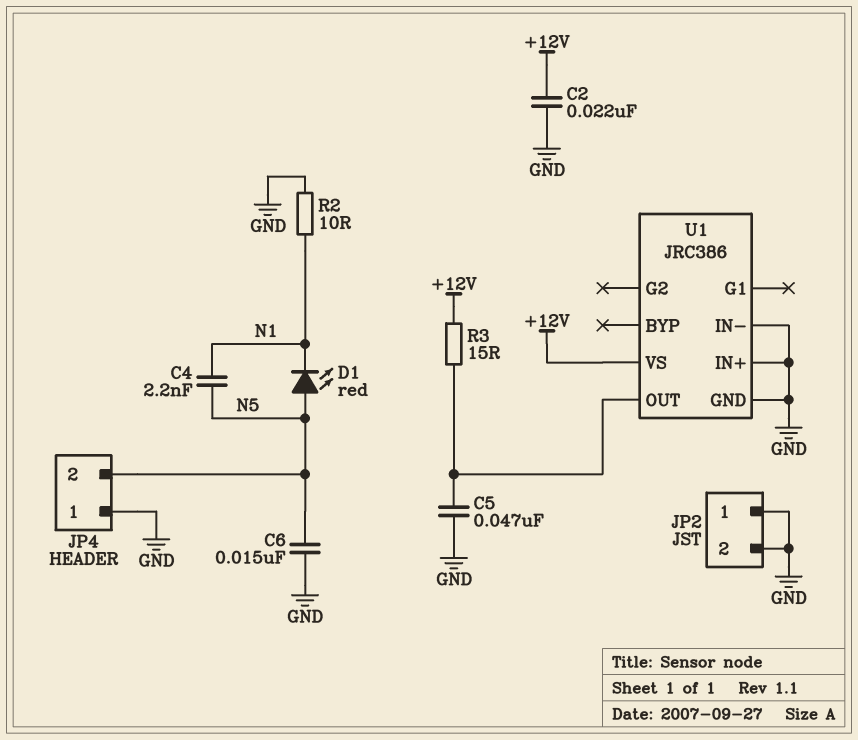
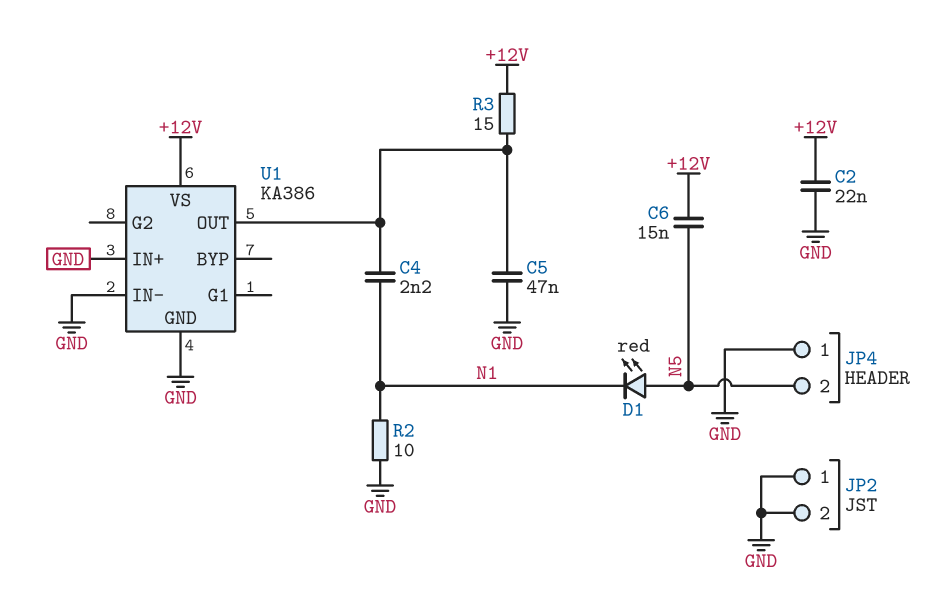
C4: 2.2nF (N1, N5) -> 2.2nF (N1, U1/OUT)
C6: 15nF (GND, N5) -> 15nF (+12V, N5)
U1: JRC386 -> KA386

